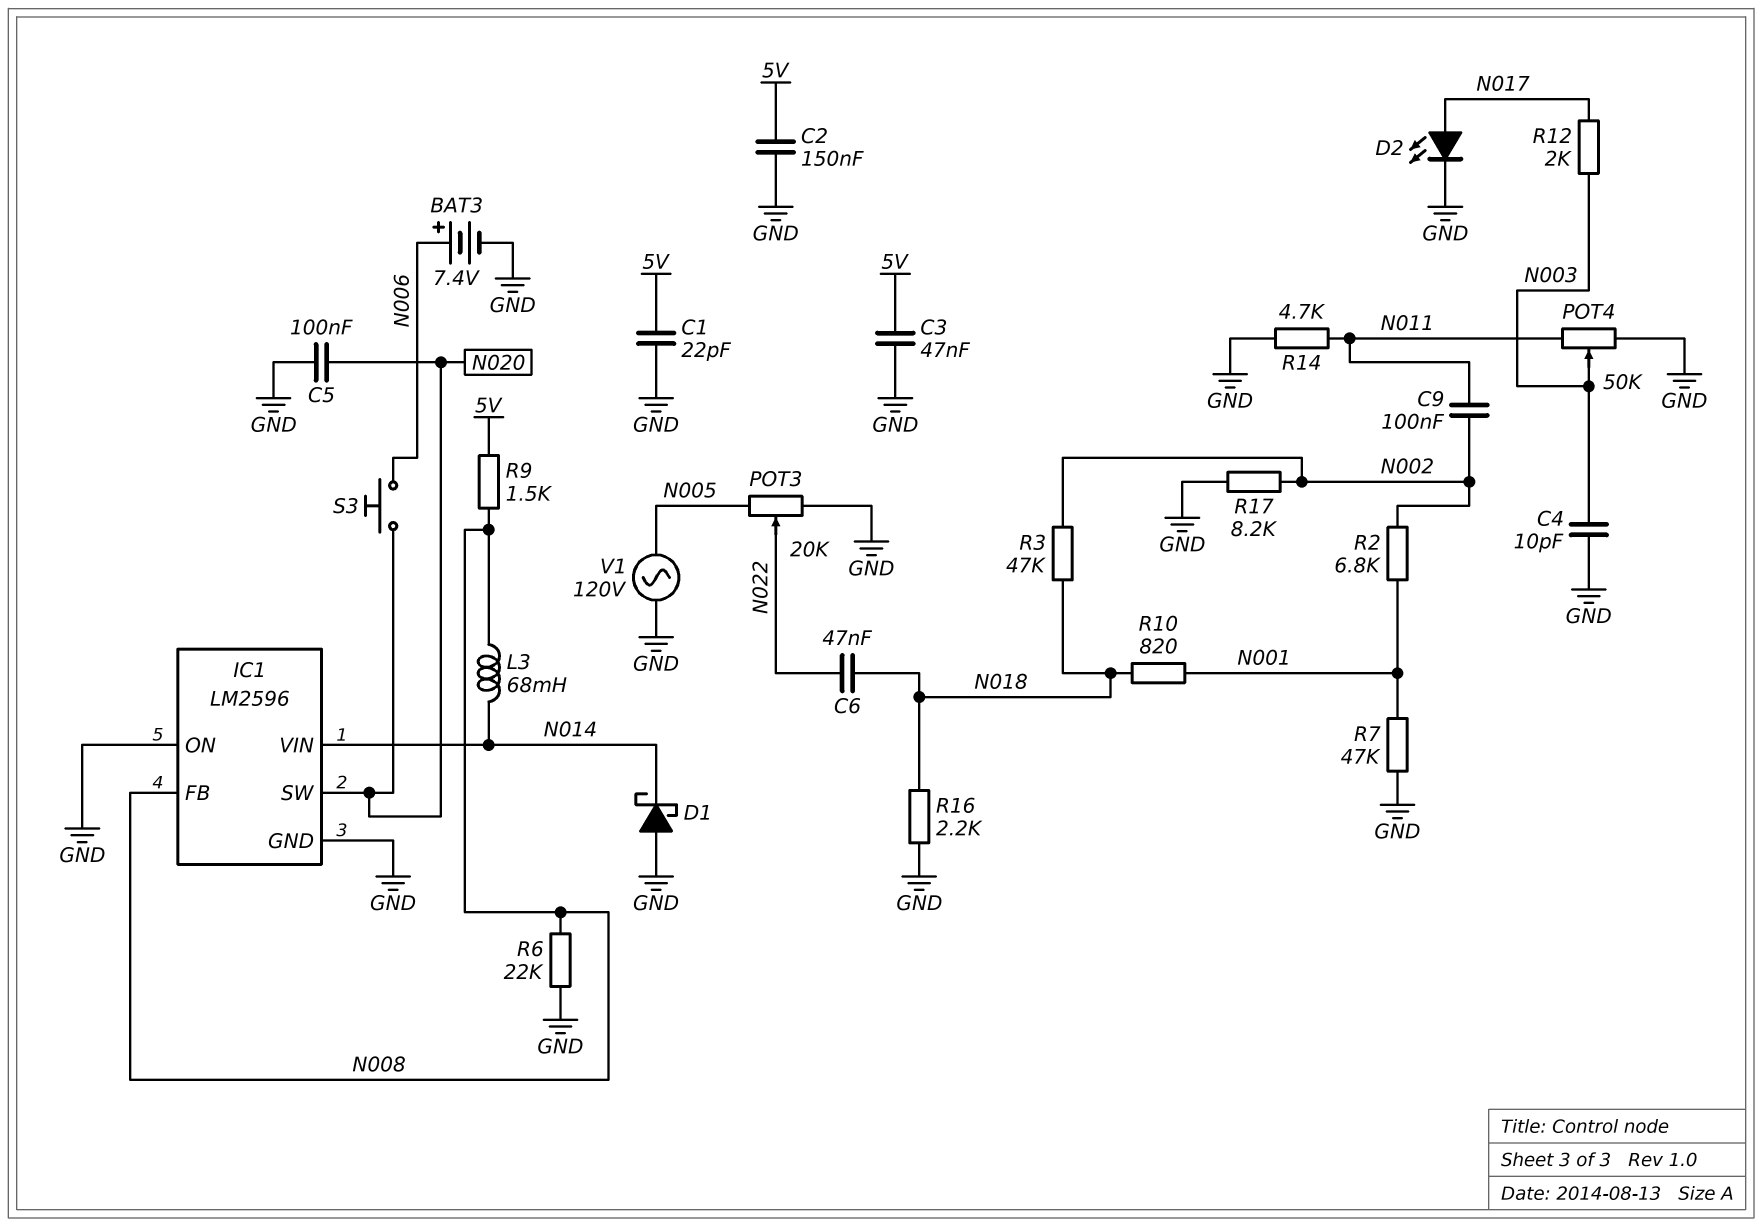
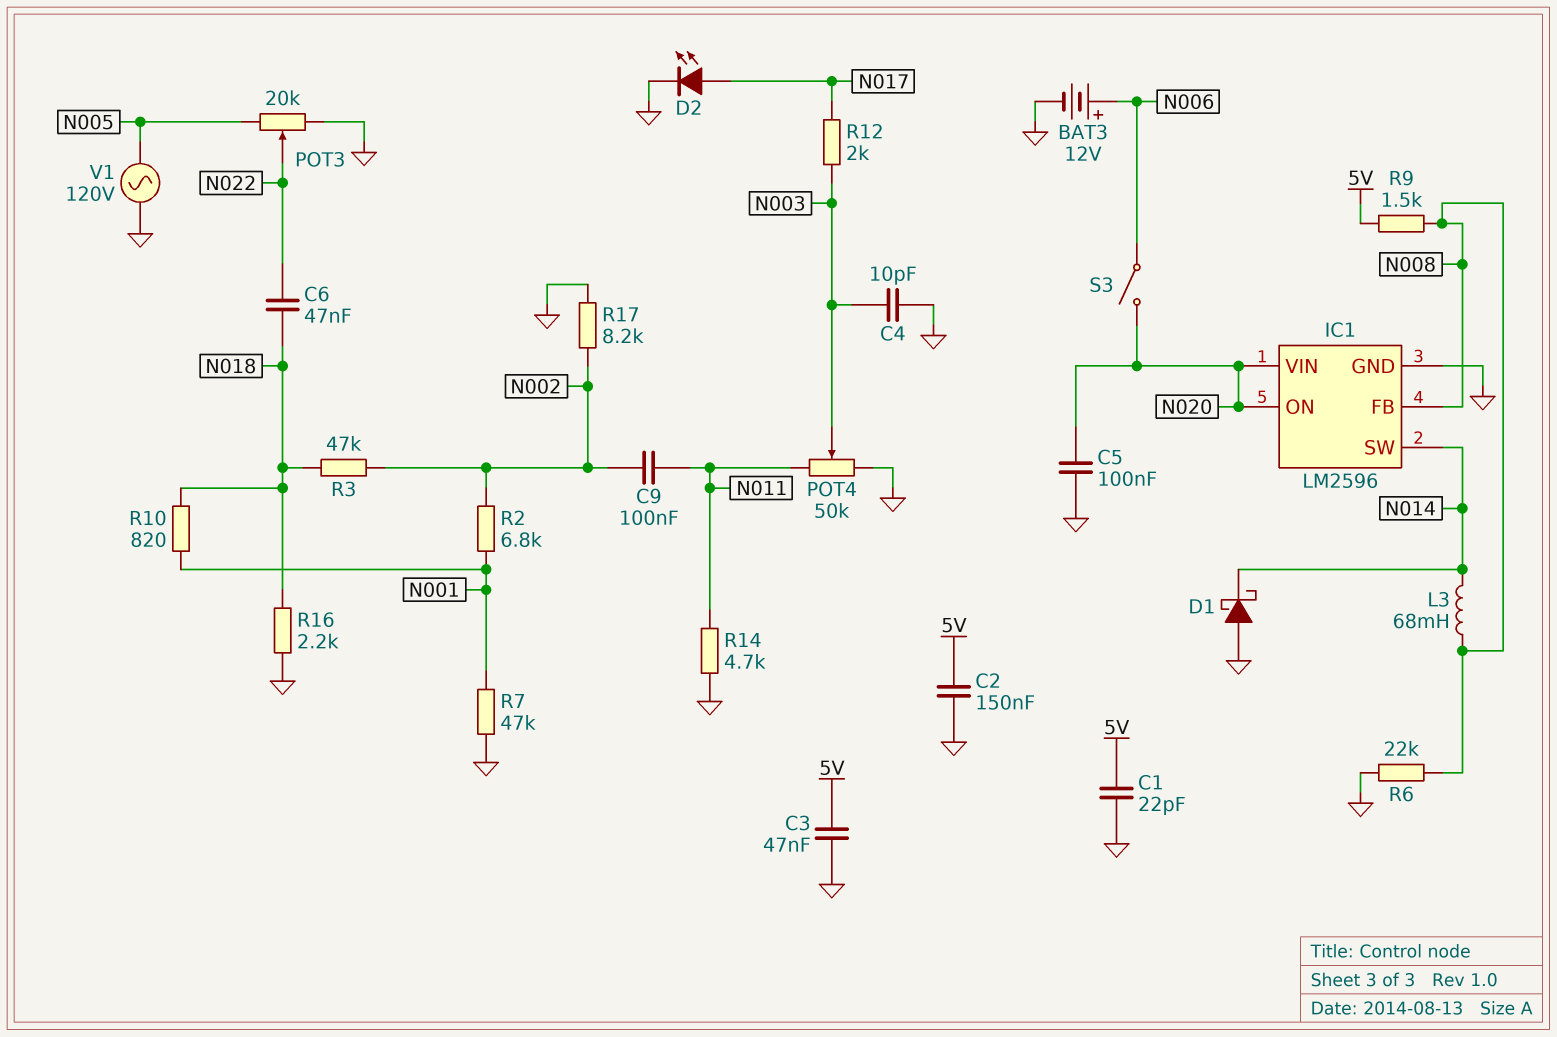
BAT3: 7.4V (plus N006, minus GND) -> 12V (plus N006, minus GND)
IC1 pin ON: GND -> N020
IC1 pin SW: N020 -> N014
IC1 pin VIN: N014 -> N020
S3: button (N006, N020) -> switch (N006, N020)

